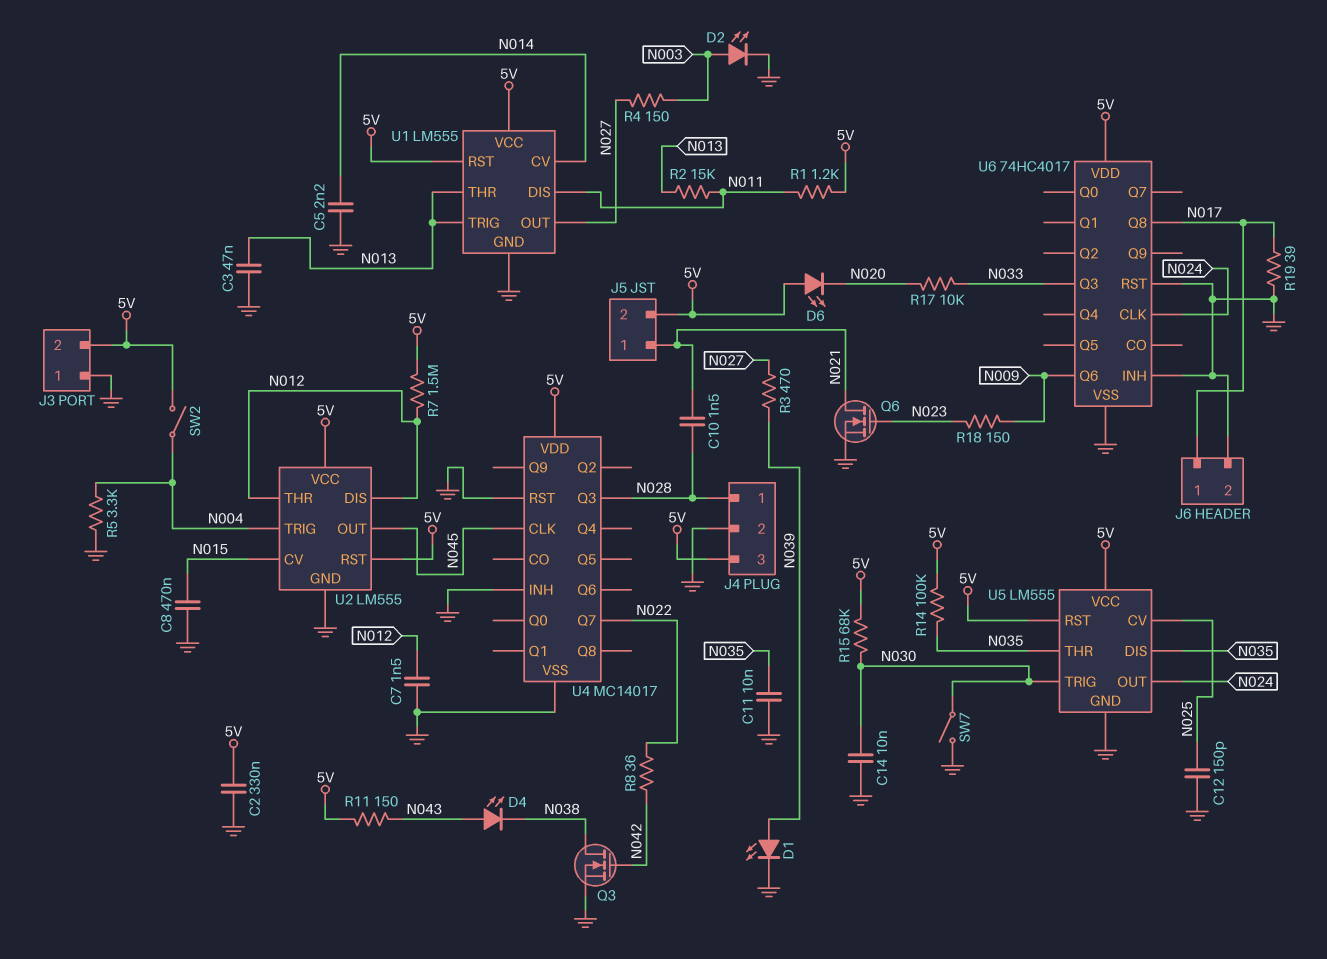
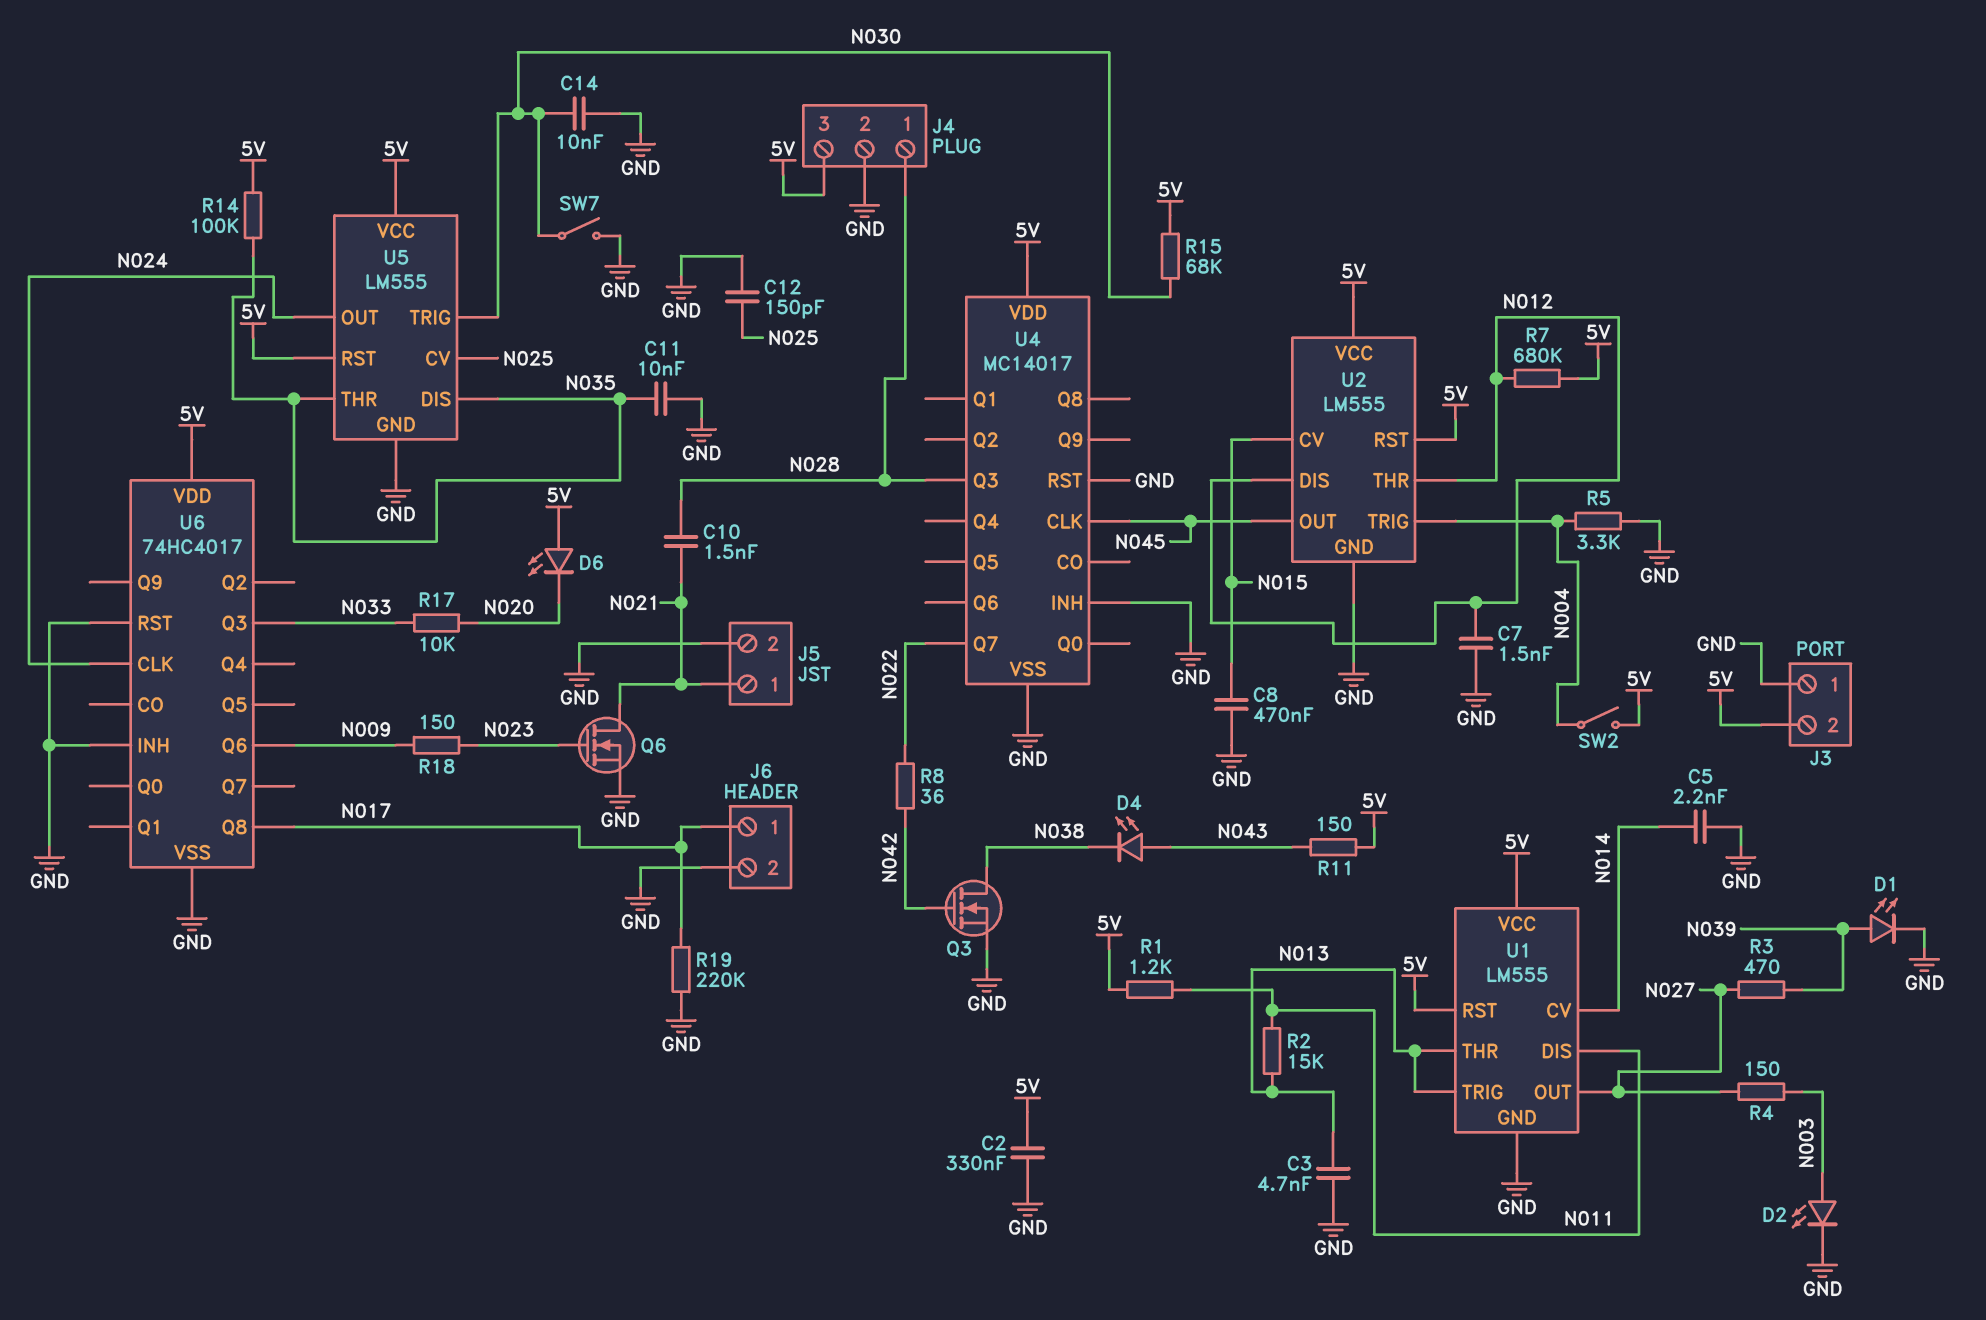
C3: 47nF (GND, N013) -> 4.7nF (GND, N013)
J5 pin 2: 5V -> GND
R7: 1.5M (5V, N012) -> 680k (5V, N012)
R19: 39 (GND, N017) -> 220k (GND, N017)

